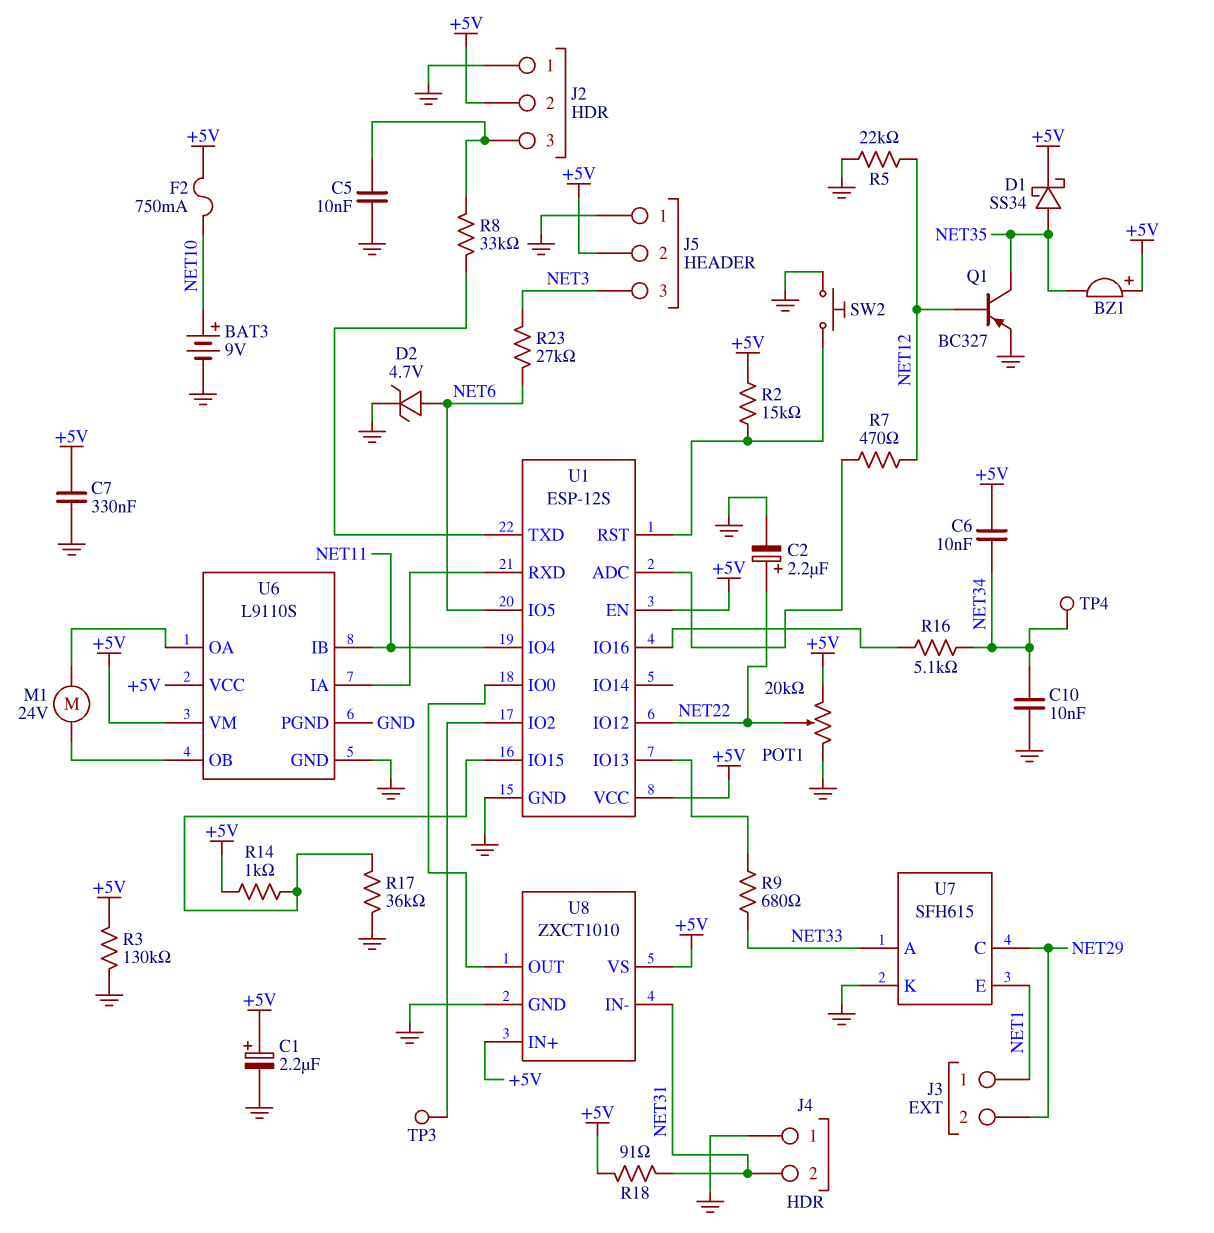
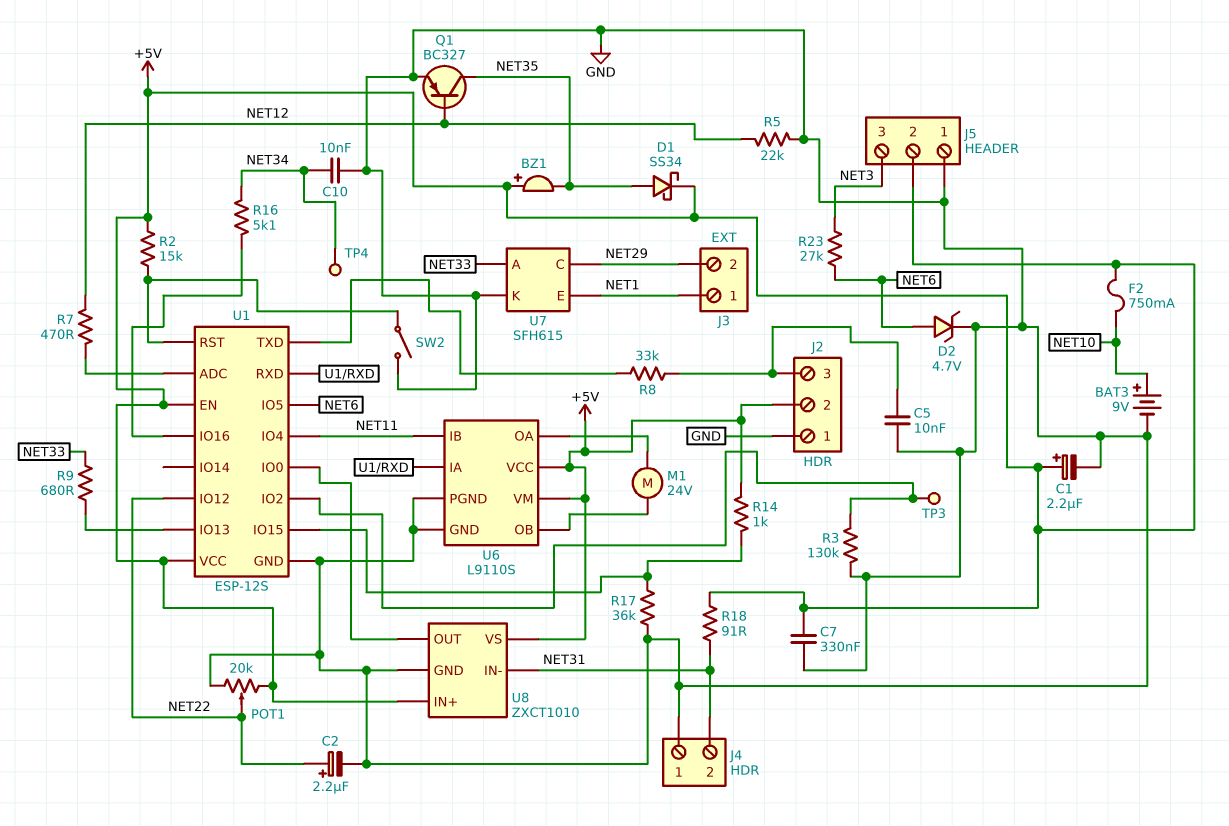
C6: 10nF (+5V, NET34) -> none
R3: 130k (+5V, GND) -> 130k (GND, U1/IO2)
SW2: button (GND, U1/RST) -> switch (GND, U1/RST)

